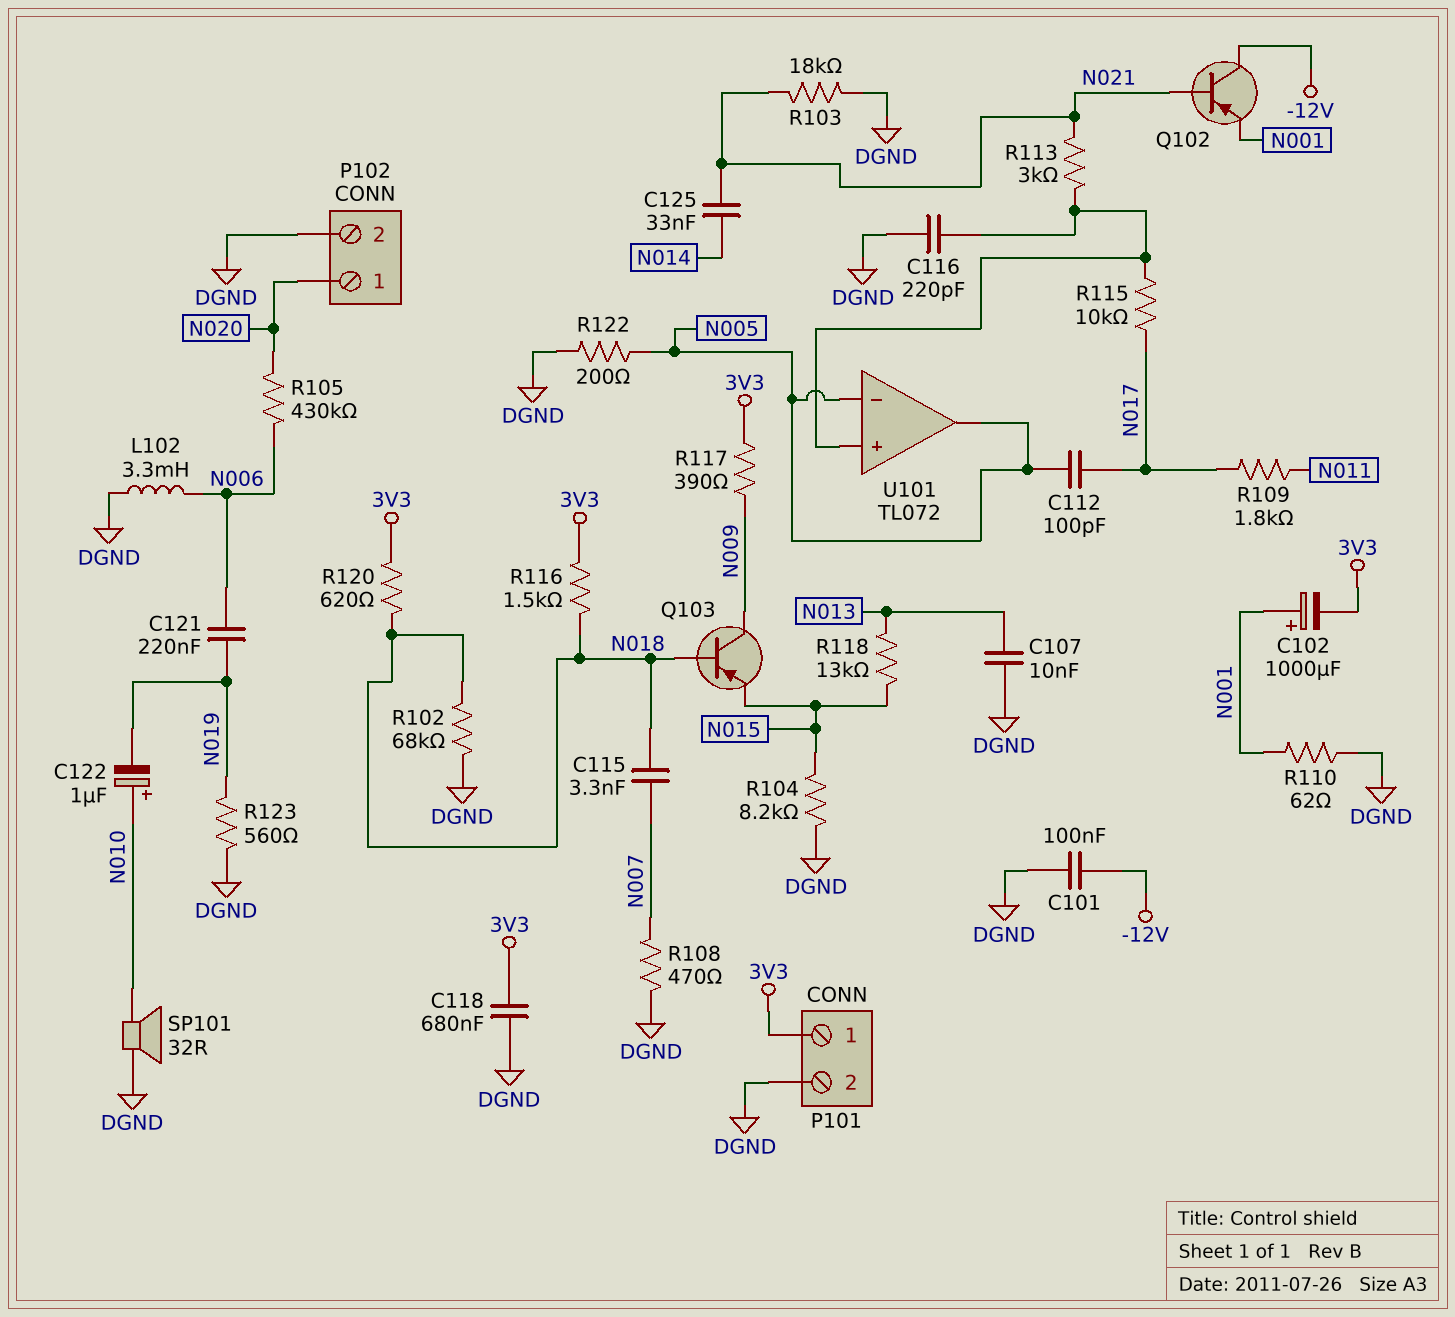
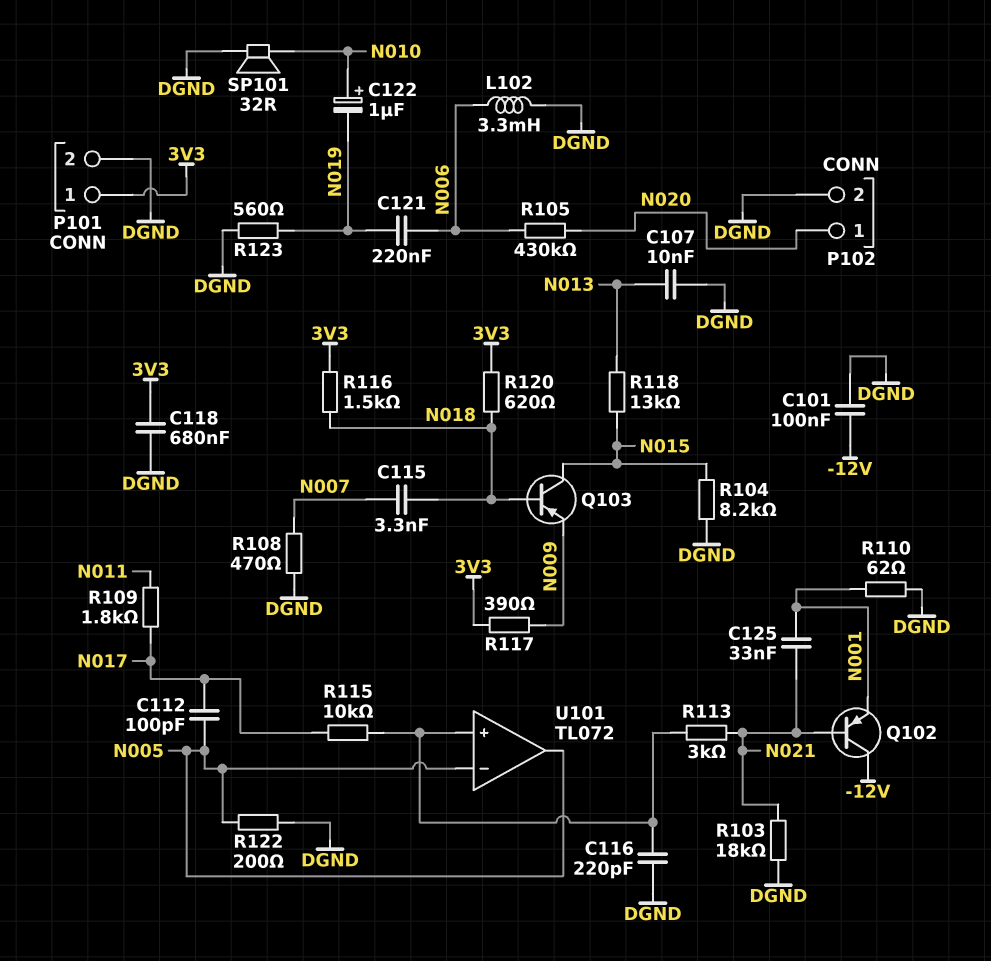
C102: 1000uF (plus N001, minus 3V3) -> none
C125: 33nF (N014, N021) -> 33nF (N001, N021)
Q103: PNP (B N018, C N009, E N015) -> PNP (B N018, C N015, E N009)
R102: 68k (DGND, N018) -> none

